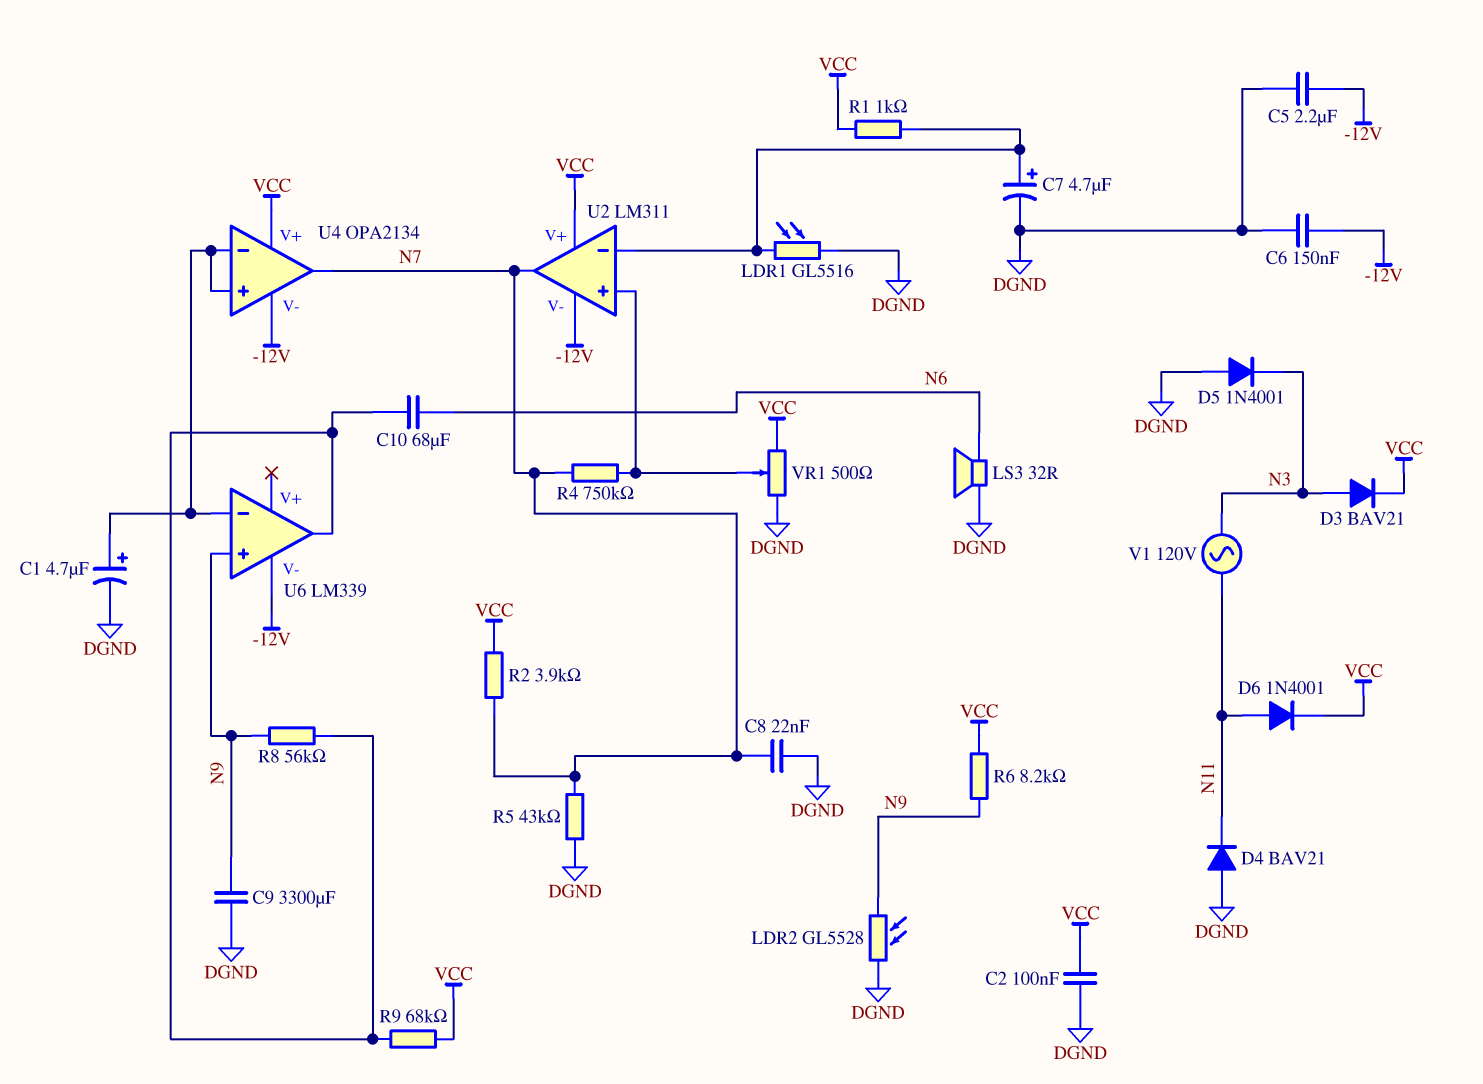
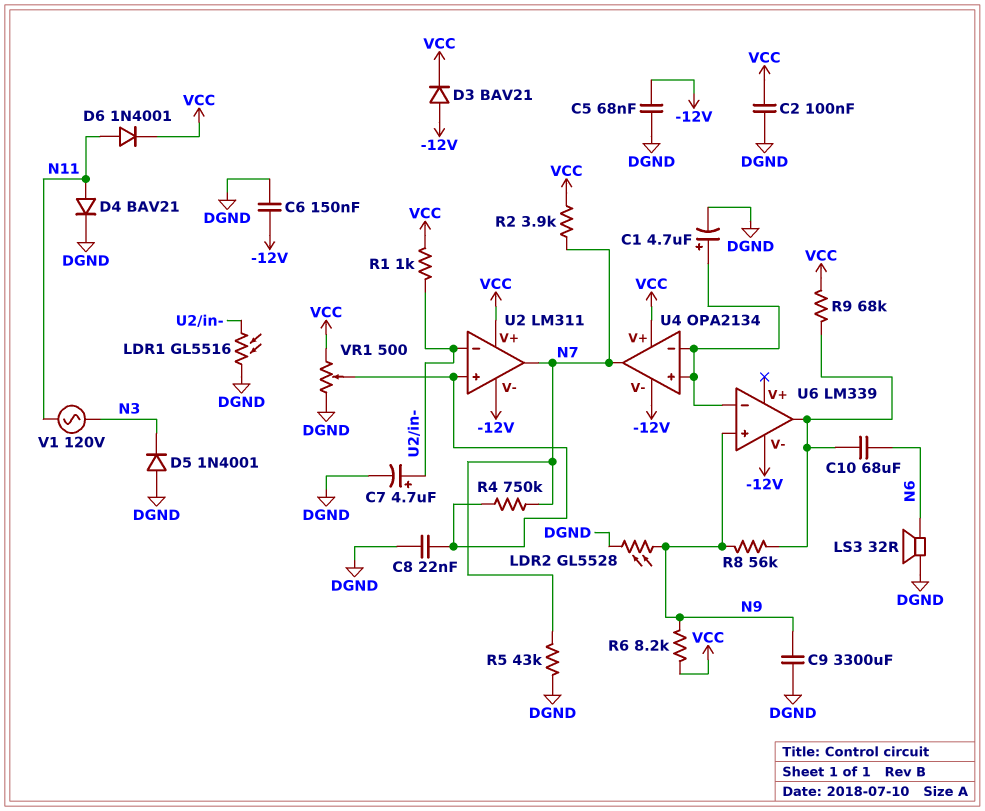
C5: 2.2uF (-12V, DGND) -> 68nF (-12V, DGND)
C8: 22nF (DGND, N7) -> 22nF (DGND, U2/in+)
D3: diode BAV21 (A N3, K VCC) -> diode BAV21 (A -12V, K VCC)
D4: diode BAV21 (A DGND, K N11) -> diode BAV21 (A N11, K DGND)

